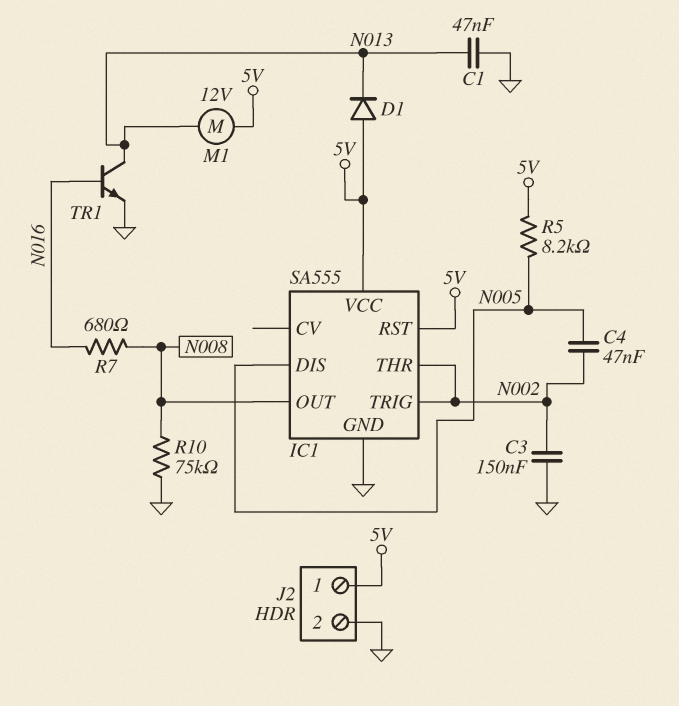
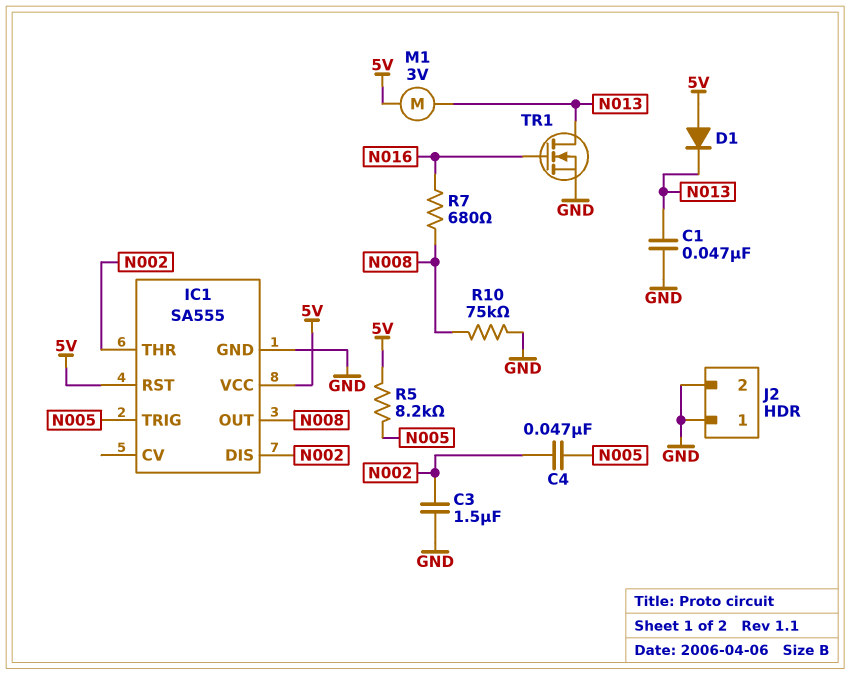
C3: 150nF (GND, N002) -> 1.5uF (GND, N002)
IC1 pin DIS: N005 -> N002
IC1 pin TRIG: N002 -> N005
J2 pin 1: 5V -> GND
M1: motor 12V (5V, N013) -> motor 3V (5V, N013)
TR1: NPN (B N016, C N013, E GND) -> NMOS (G N016, D N013, S GND)

